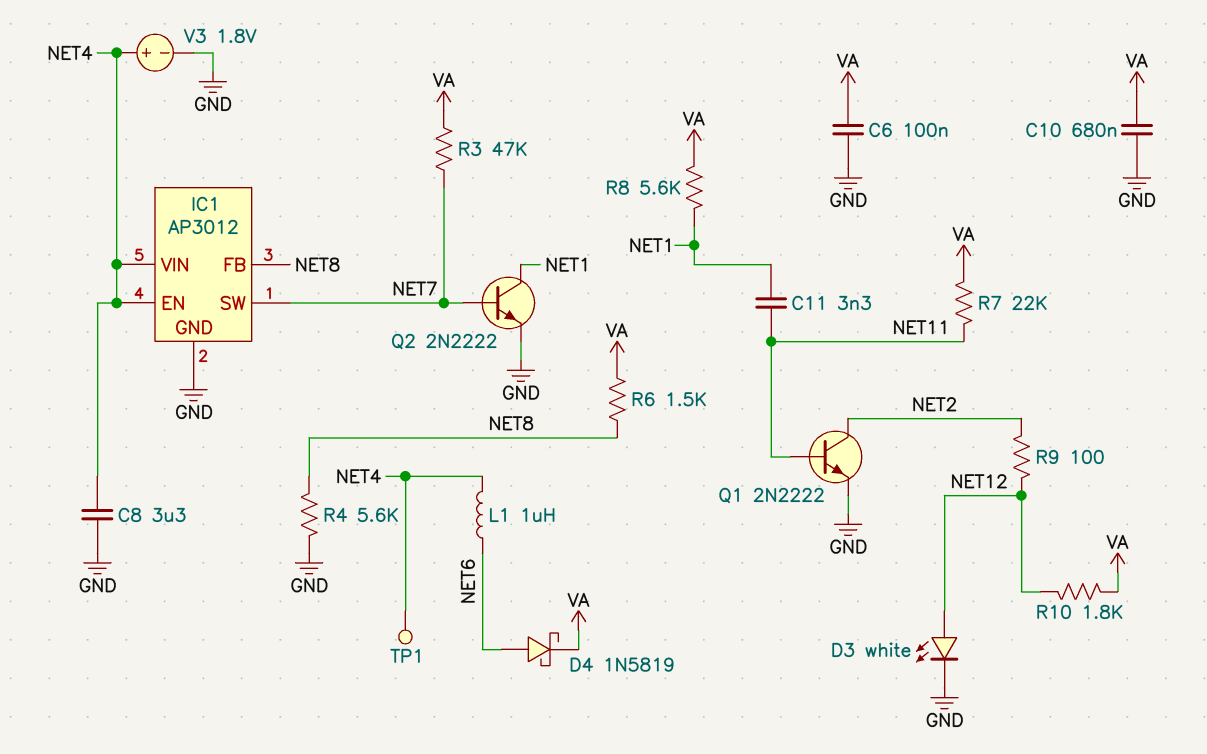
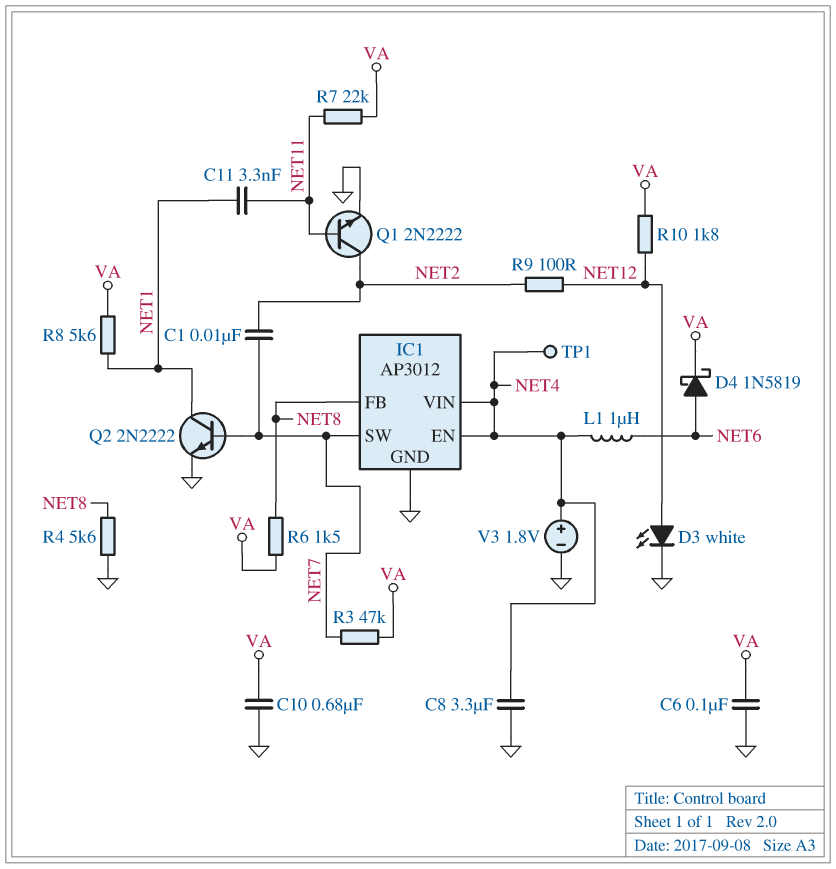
C1: none -> 10nF (NET2, NET7)

